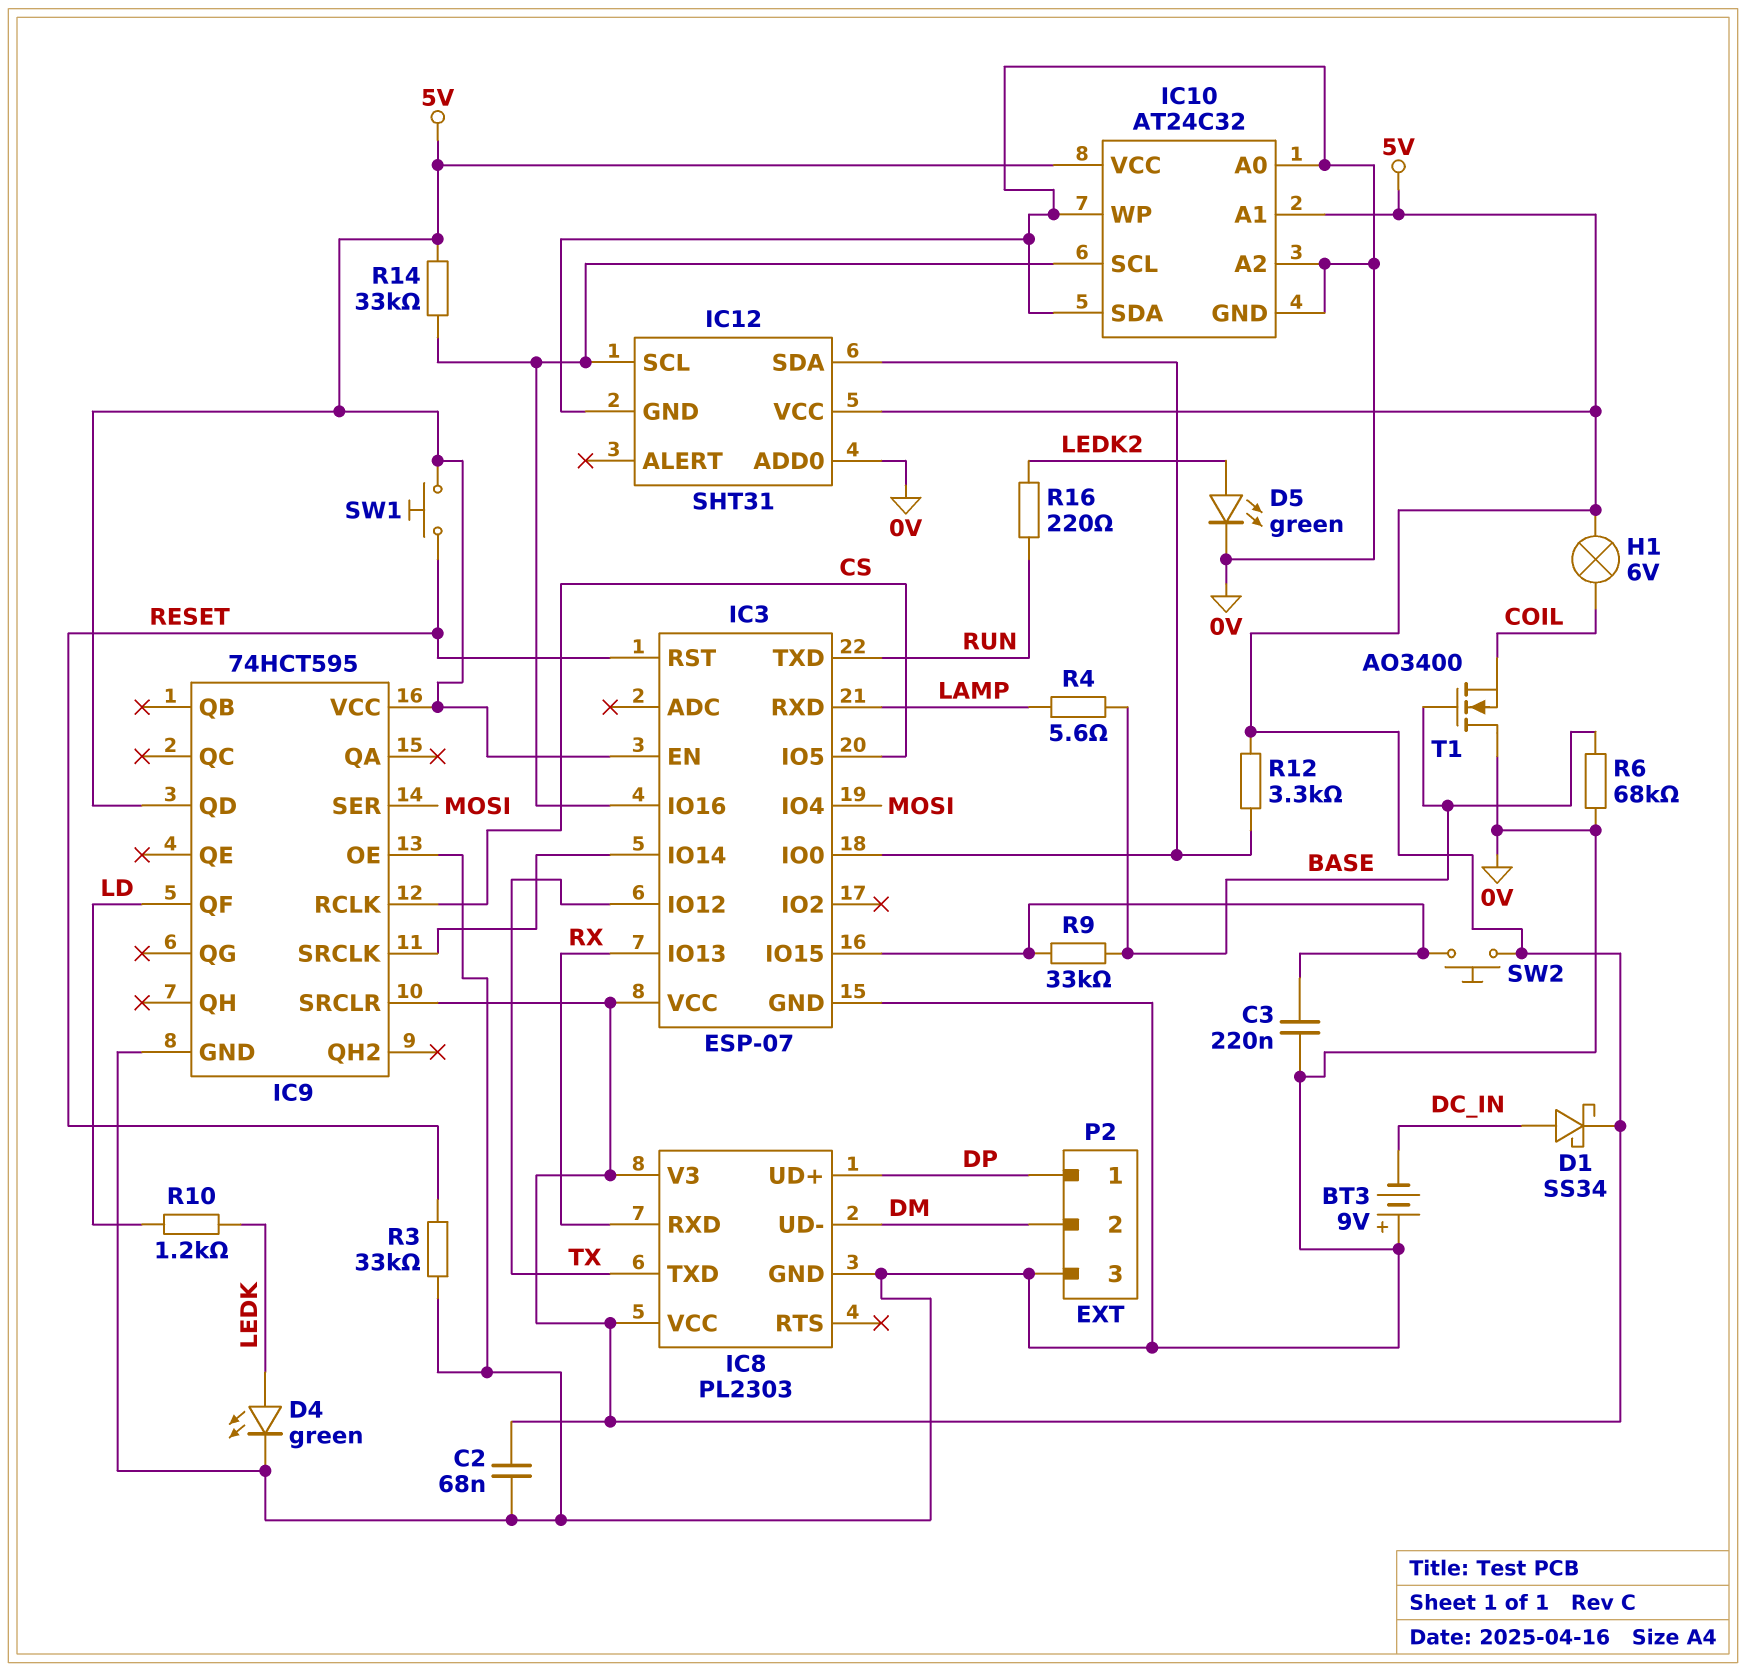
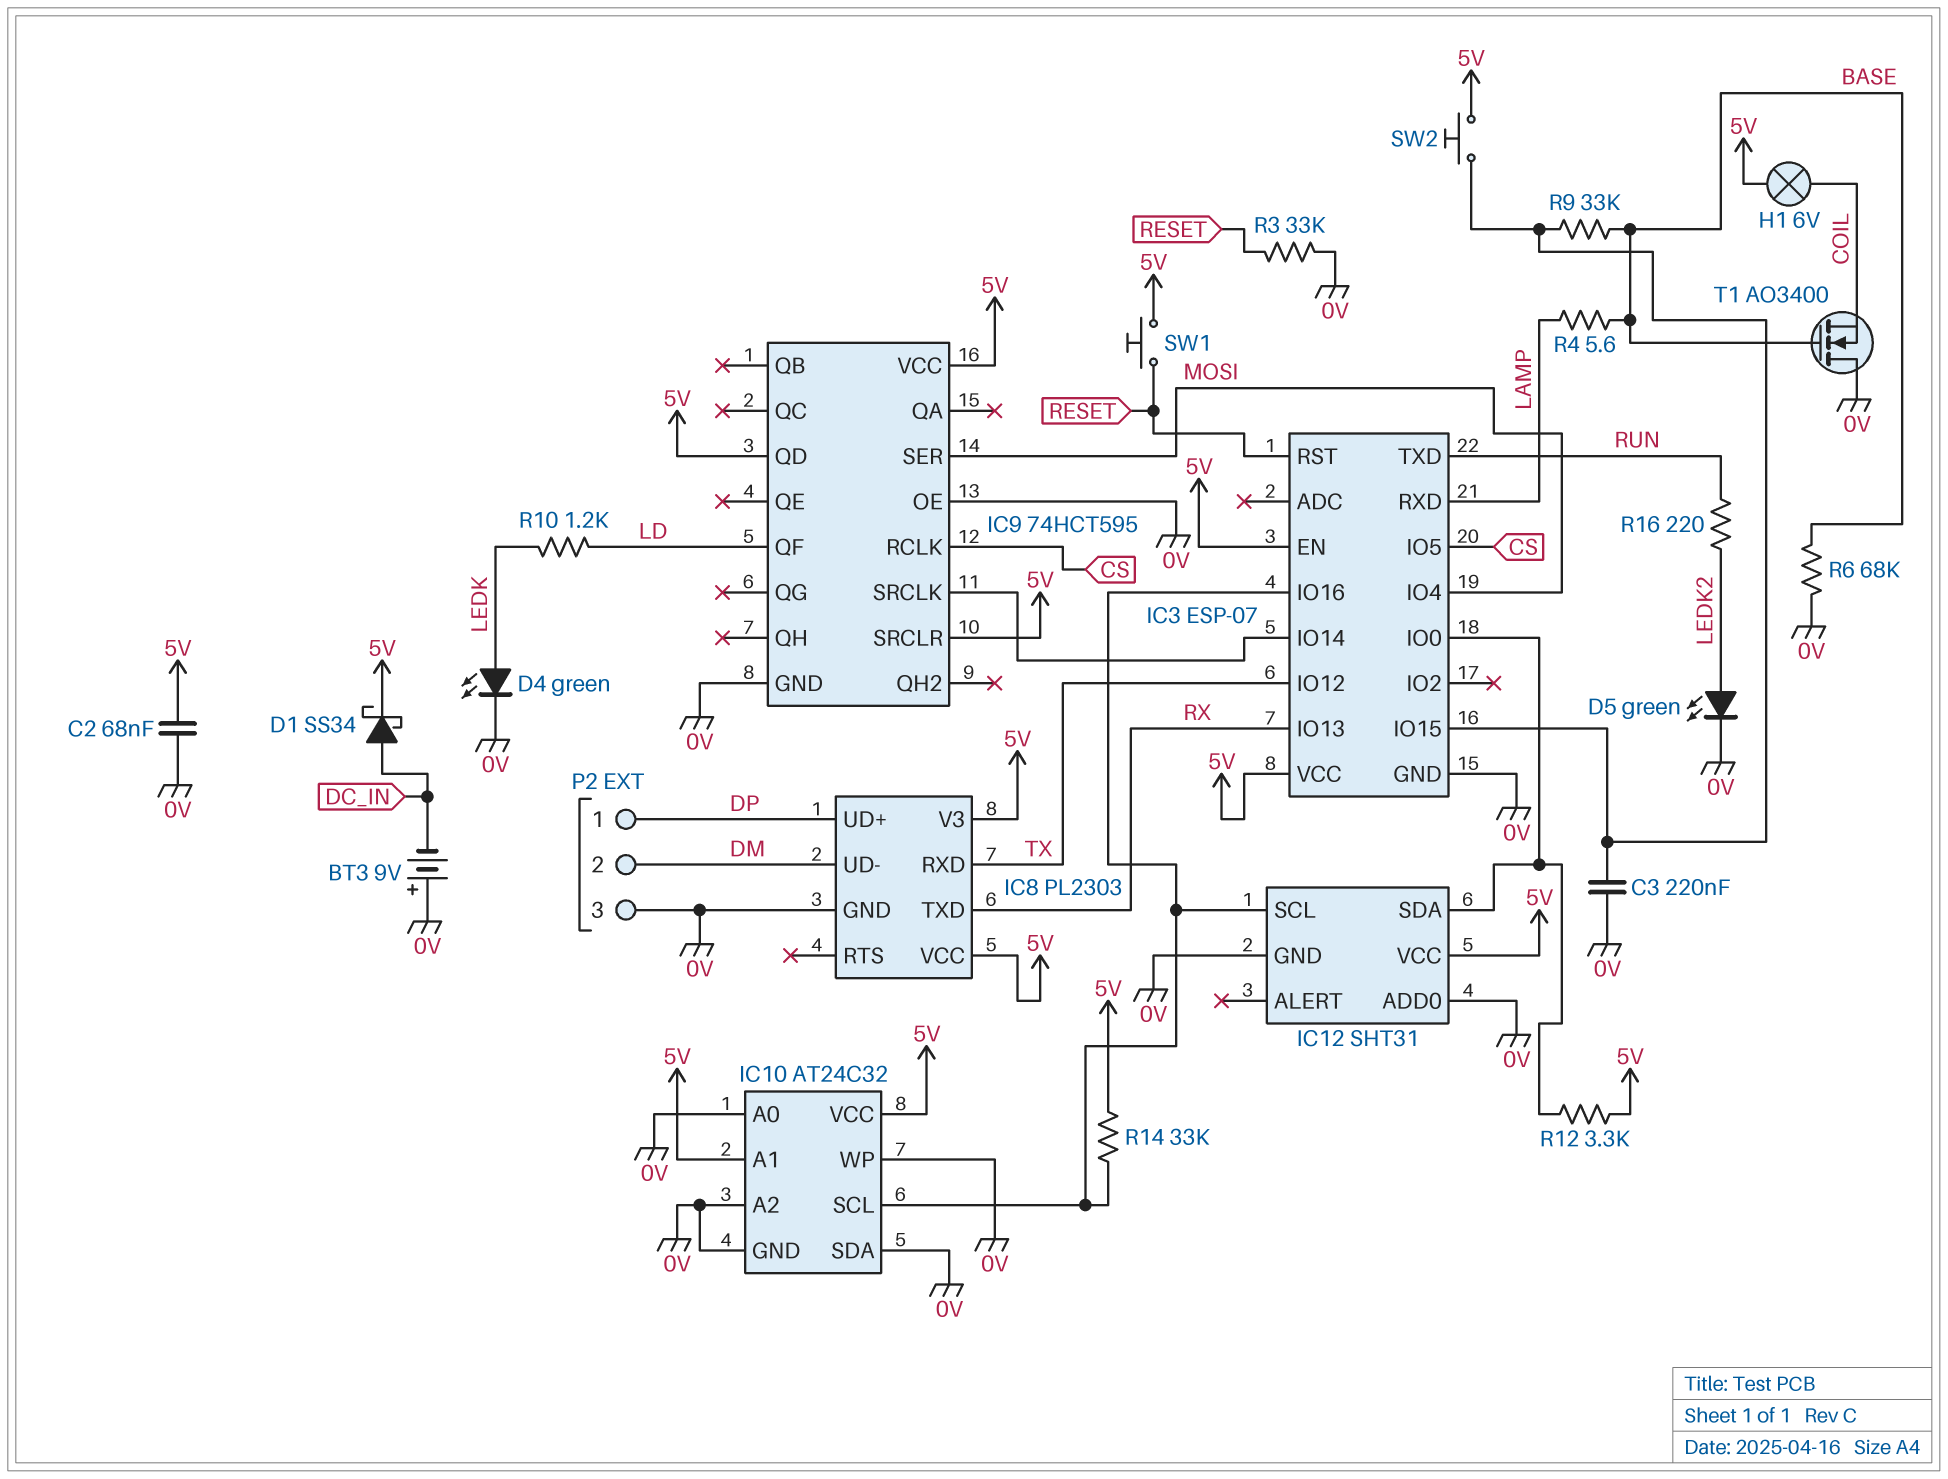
IC8 pin RXD: RX -> TX
IC8 pin TXD: TX -> RX

